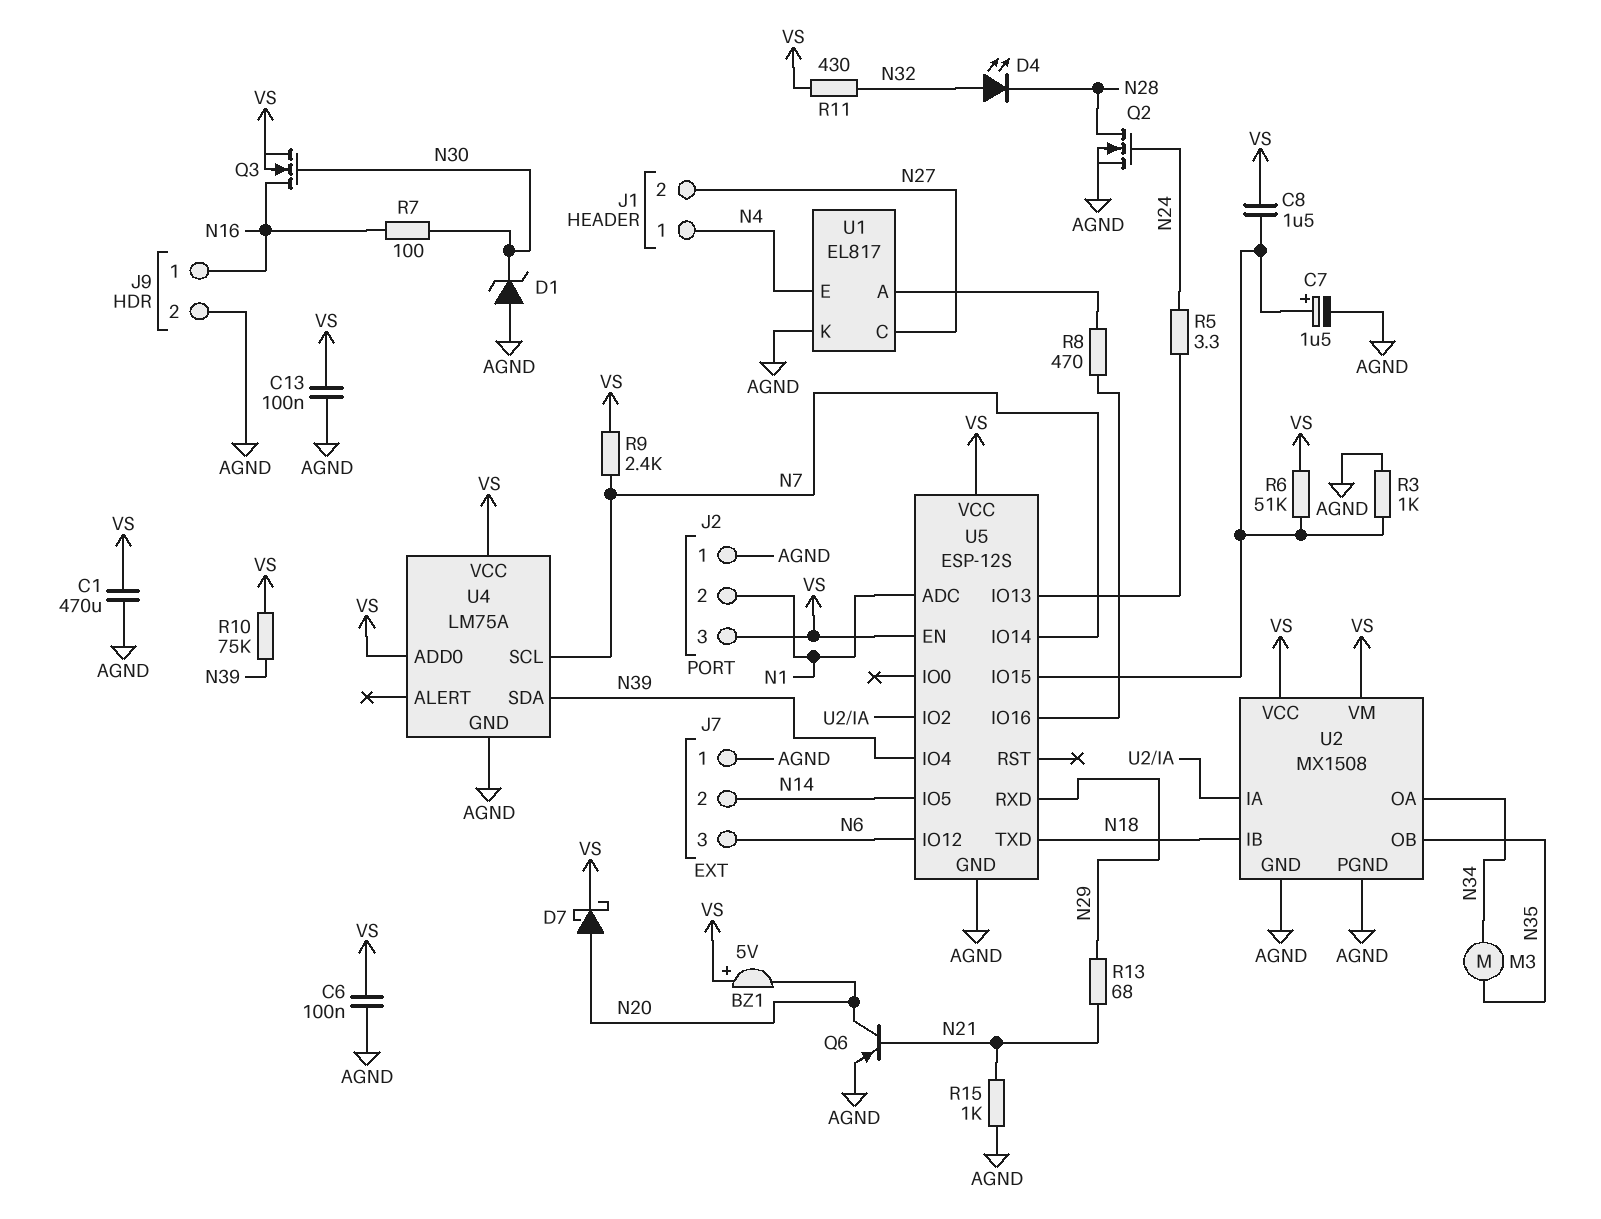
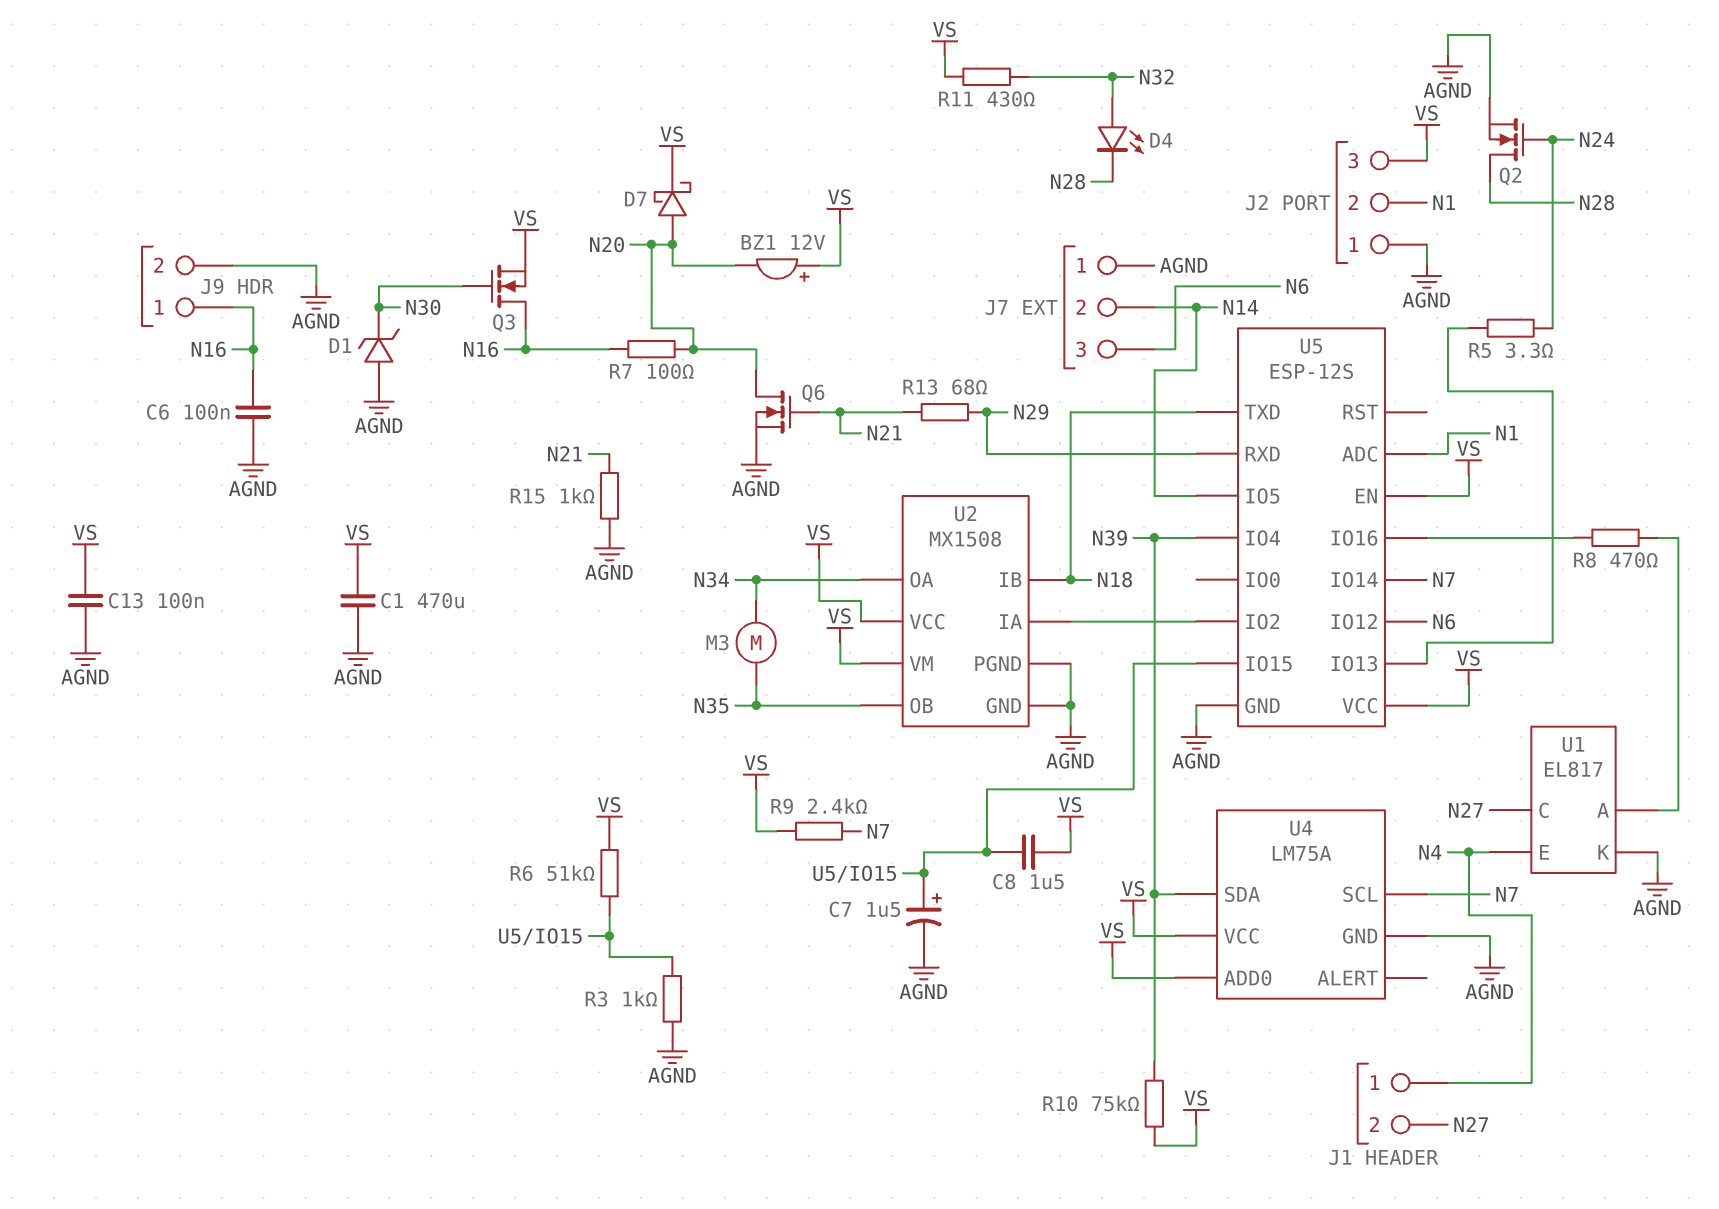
BZ1: buzzer 5V (plus VS, minus N20) -> buzzer 12V (plus VS, minus N20)
C6: 100nF (AGND, VS) -> 100nF (AGND, N16)
Q6: PNP (B N21, C N20, E AGND) -> NMOS (G N21, D N20, S AGND)
R7: 100 (N16, N30) -> 100 (N16, N20)

